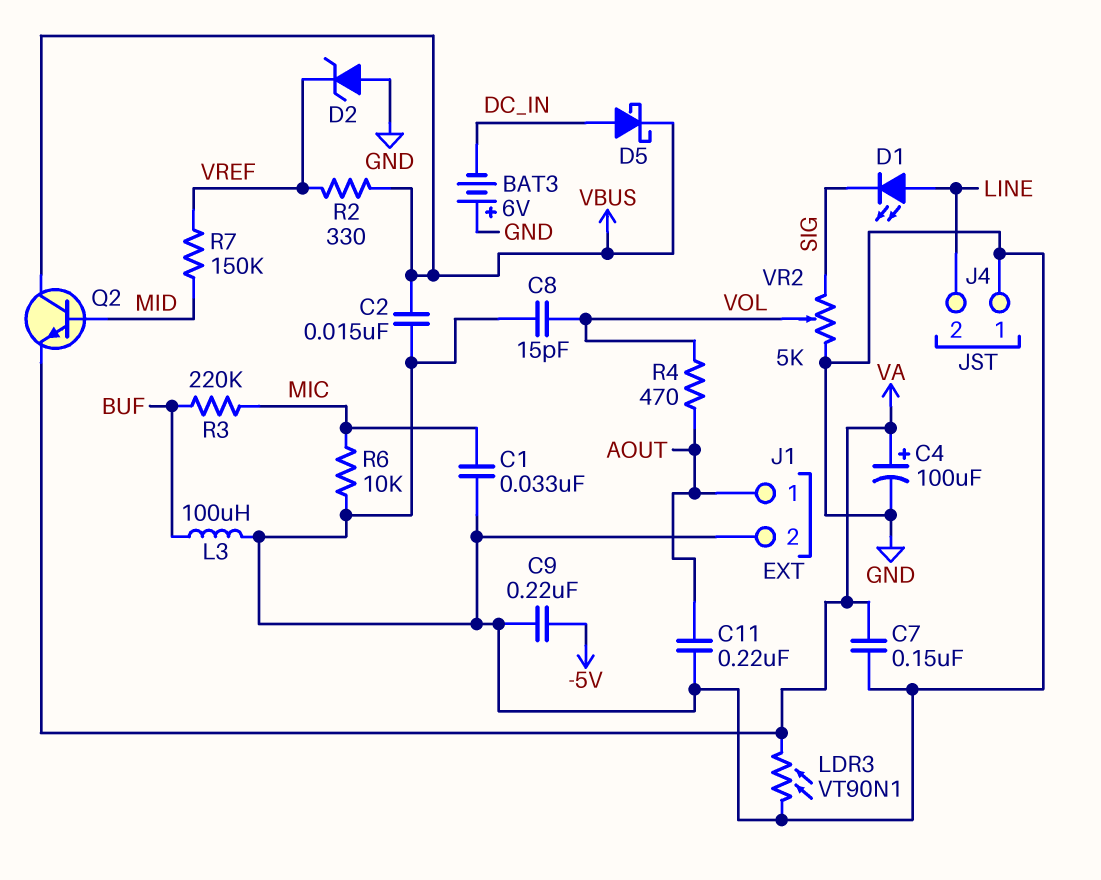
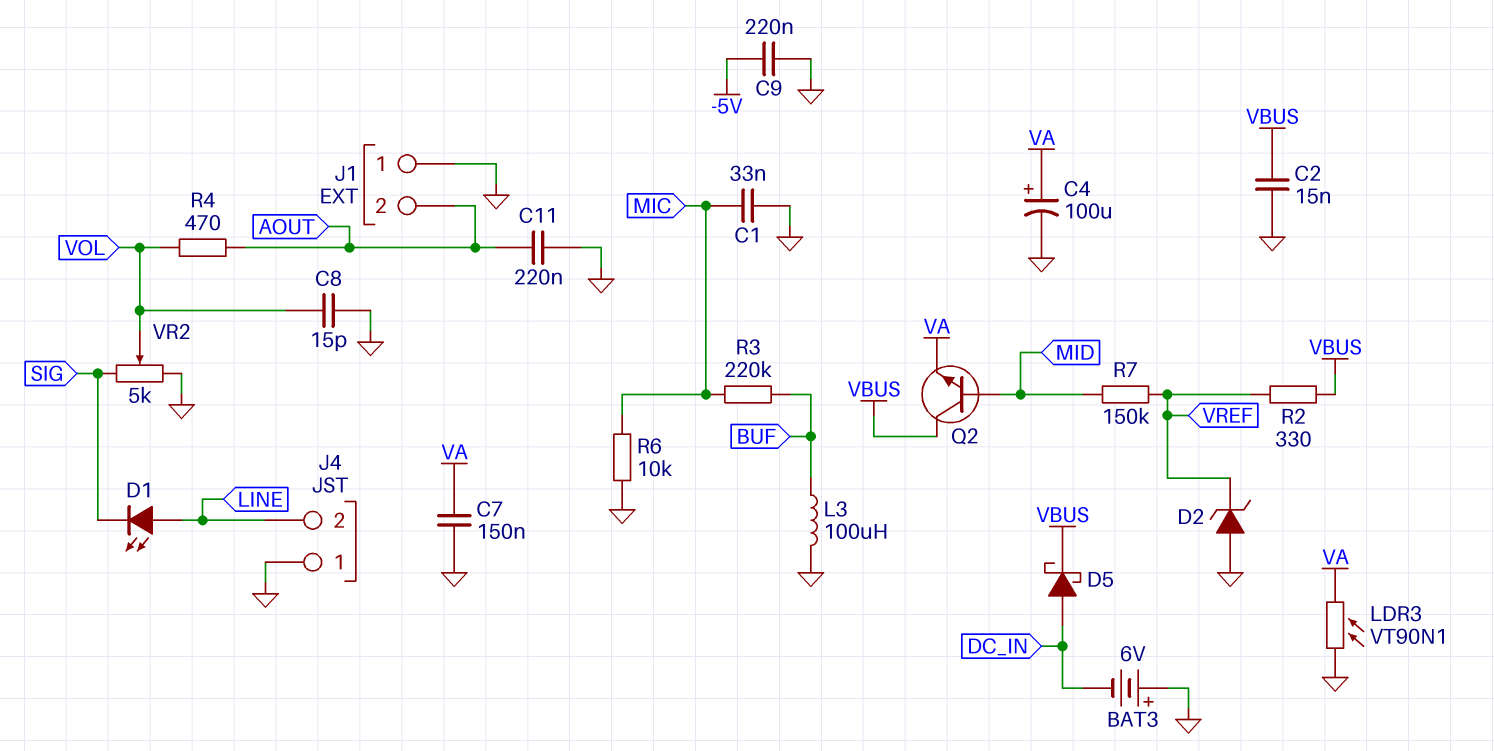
J1 pin 1: AOUT -> GND
J1 pin 2: GND -> AOUT

